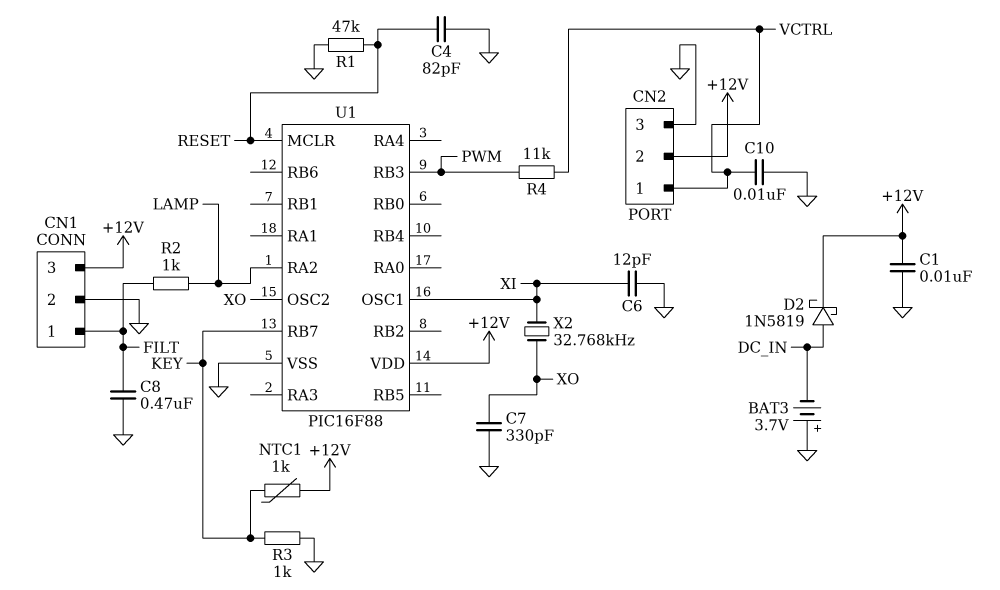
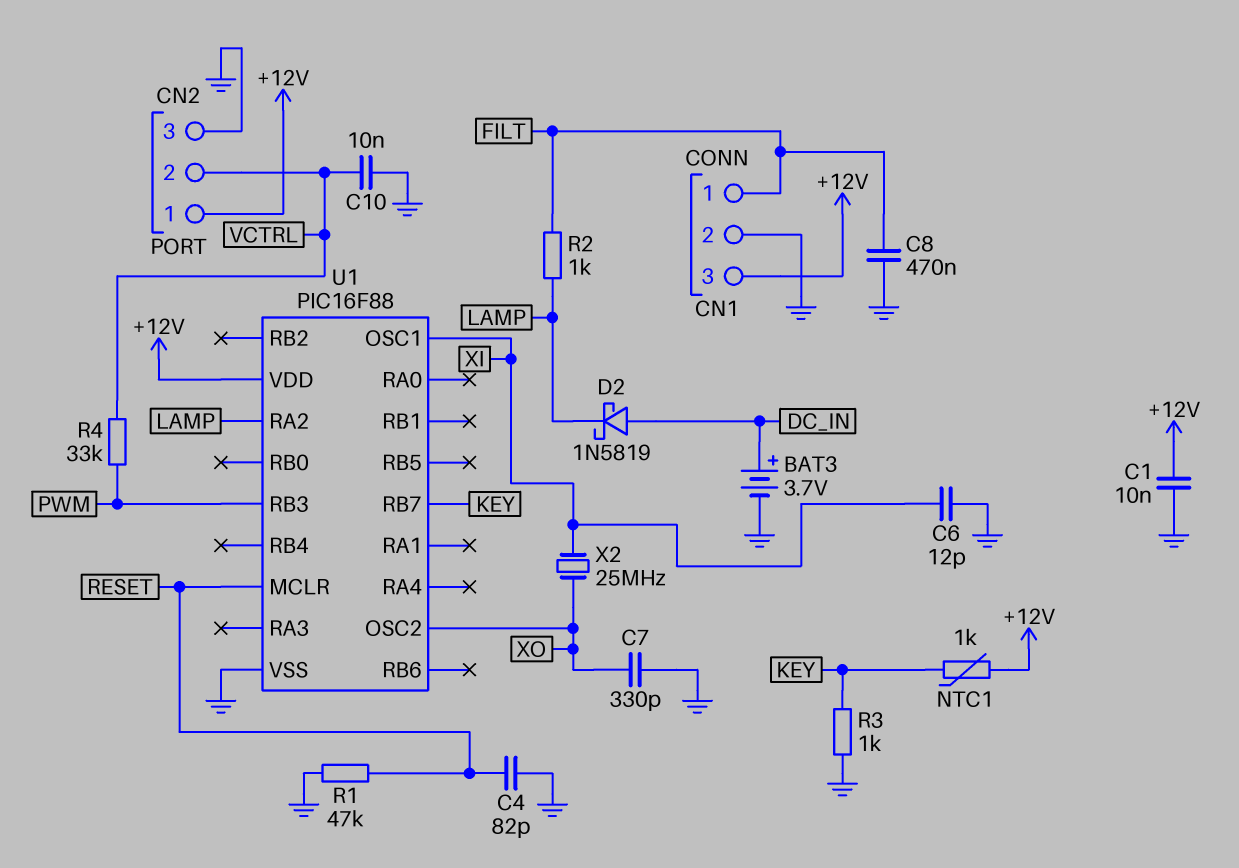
BAT3: 3.7V (plus GND, minus DC_IN) -> 3.7V (plus DC_IN, minus GND)
CN2 pin 1: VCTRL -> +12V
CN2 pin 2: +12V -> VCTRL
D2: schottky 1N5819 (A DC_IN, K +12V) -> schottky 1N5819 (A DC_IN, K LAMP)
R4: 11k (PWM, VCTRL) -> 33k (PWM, VCTRL)
X2: 32.768kHz (XI, XO) -> 25MHz (XI, XO)

